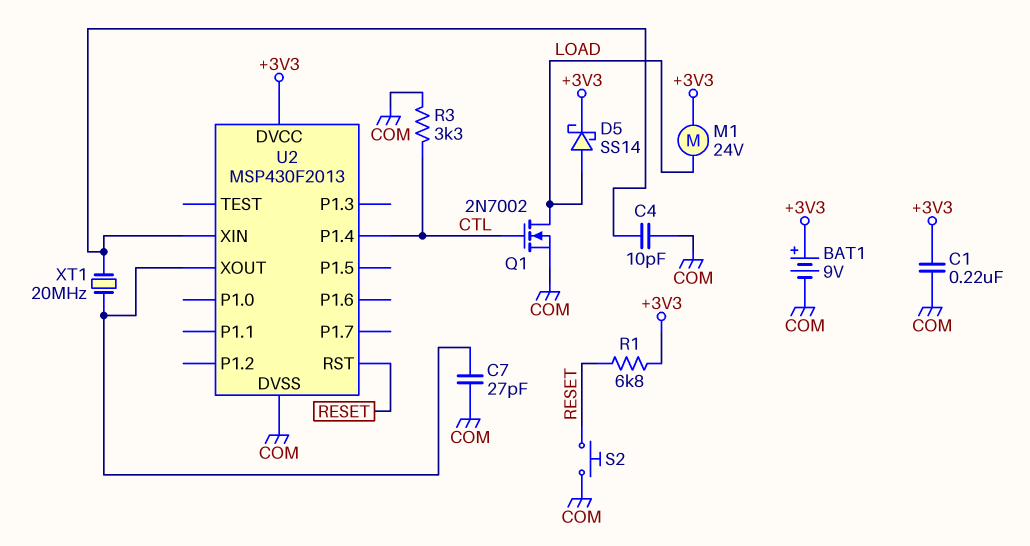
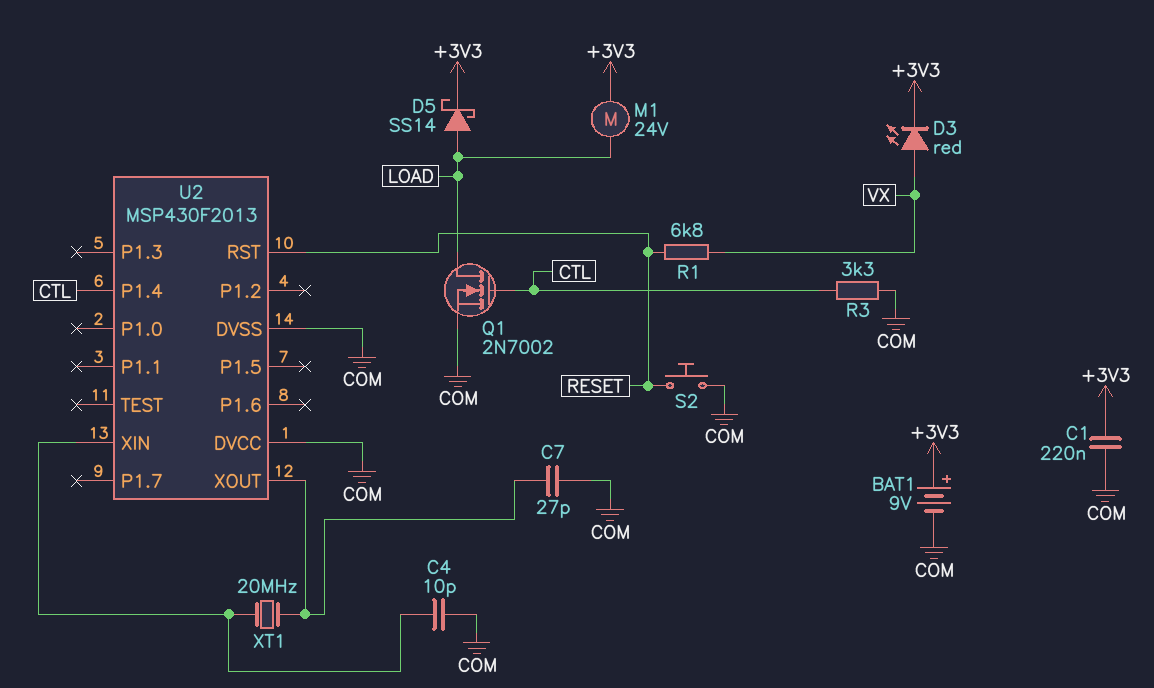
D3: none -> LED red (A VX, K +3V3)
R1: 6.8k (+3V3, RESET) -> 6.8k (RESET, VX)
U2 pin DVCC: +3V3 -> COM

